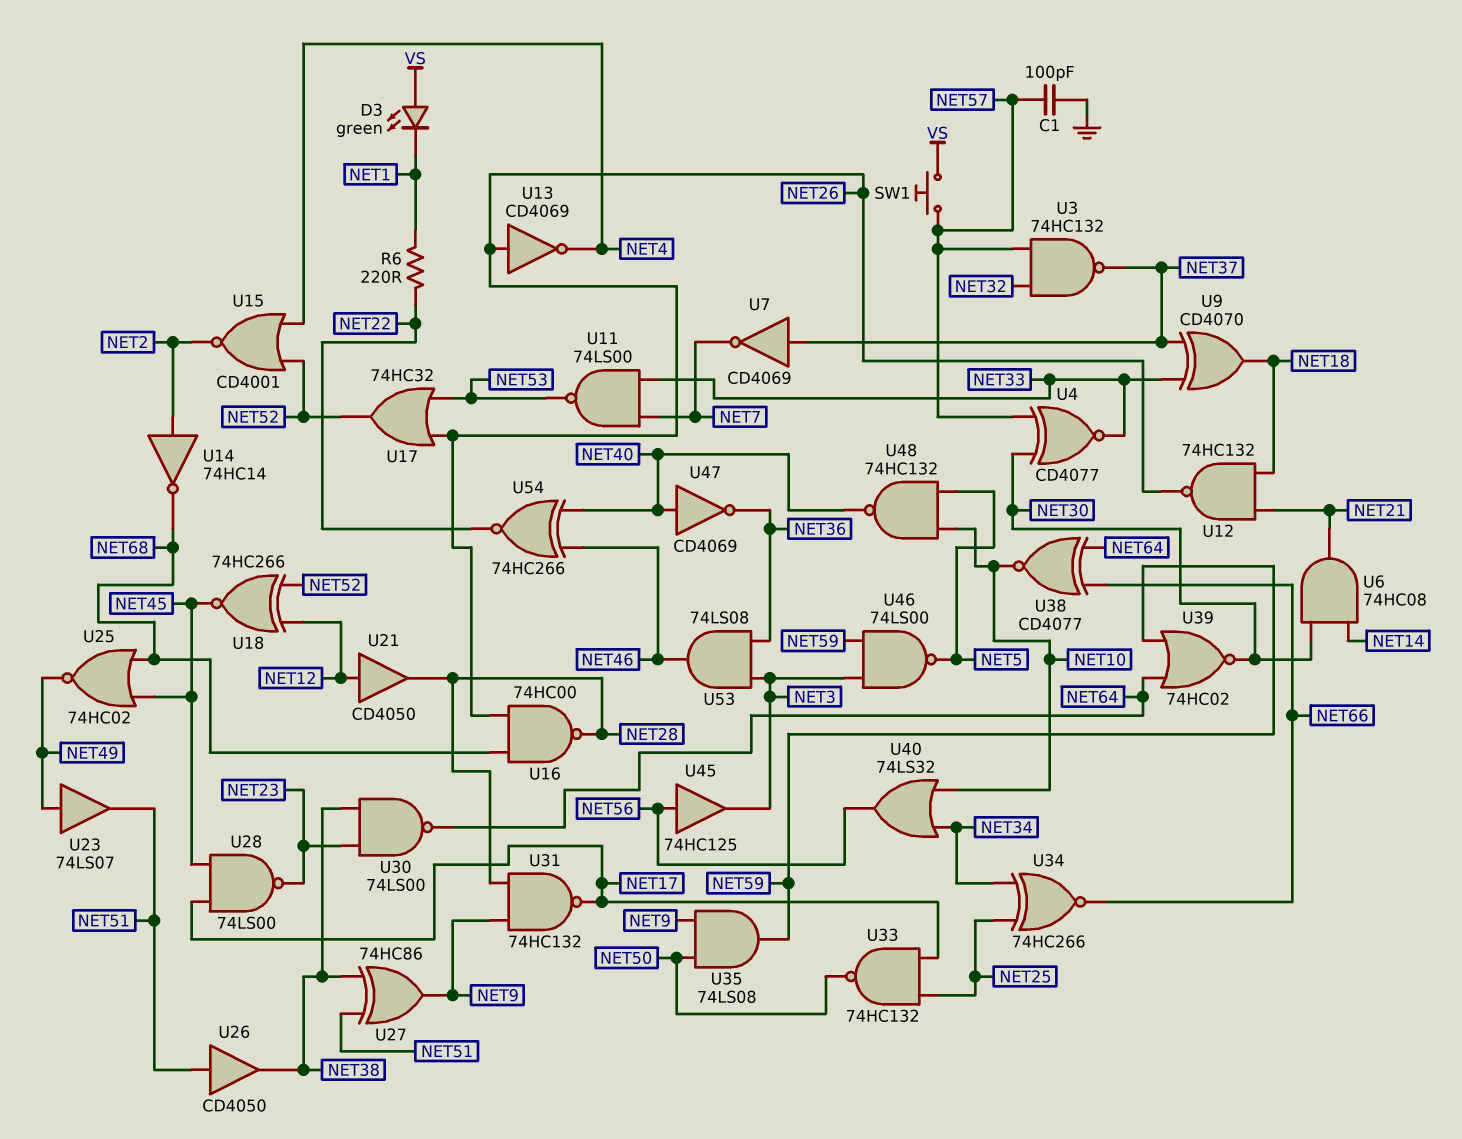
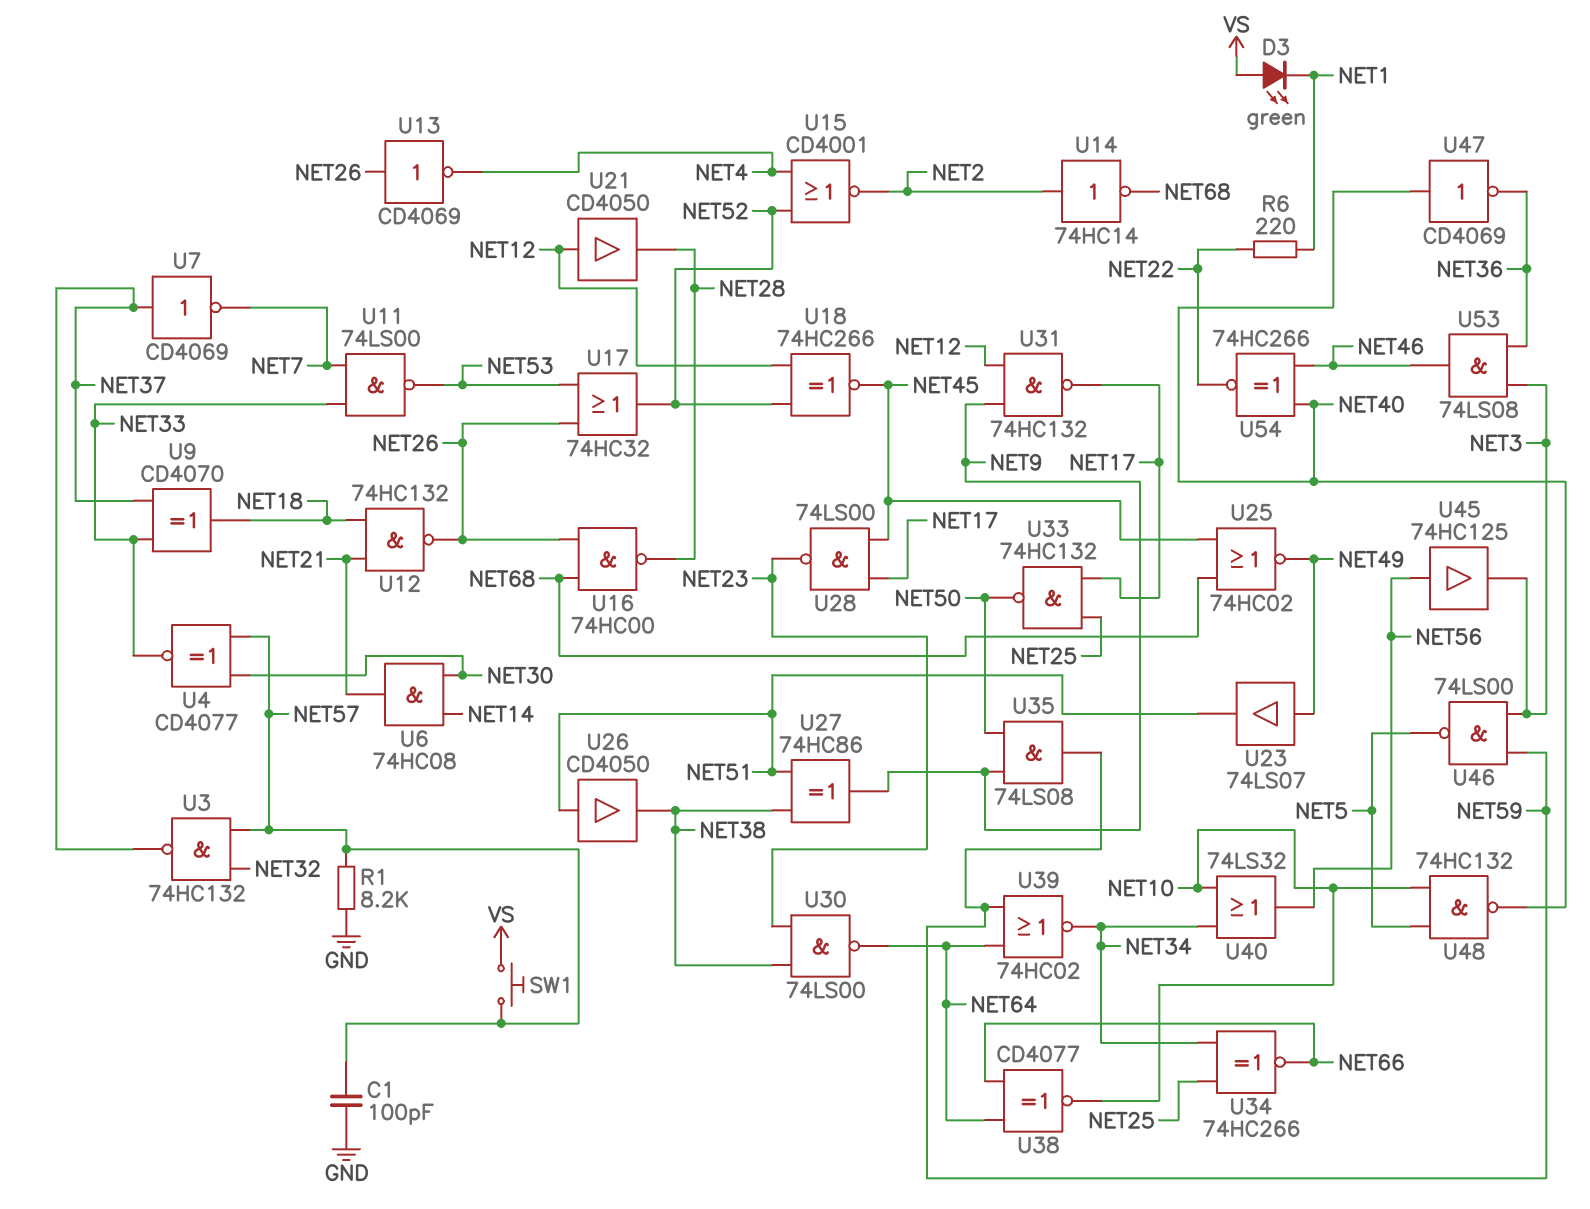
R1: none -> 8.2k (GND, NET57)
U31: NAND 74HC132 (in NET9, in NET28, out NET17) -> NAND 74HC132 (in NET9, in NET12, out NET17)
U39: NOR 74HC02 (in NET59, in NET64, out NET30) -> NOR 74HC02 (in NET59, in NET64, out NET34)

